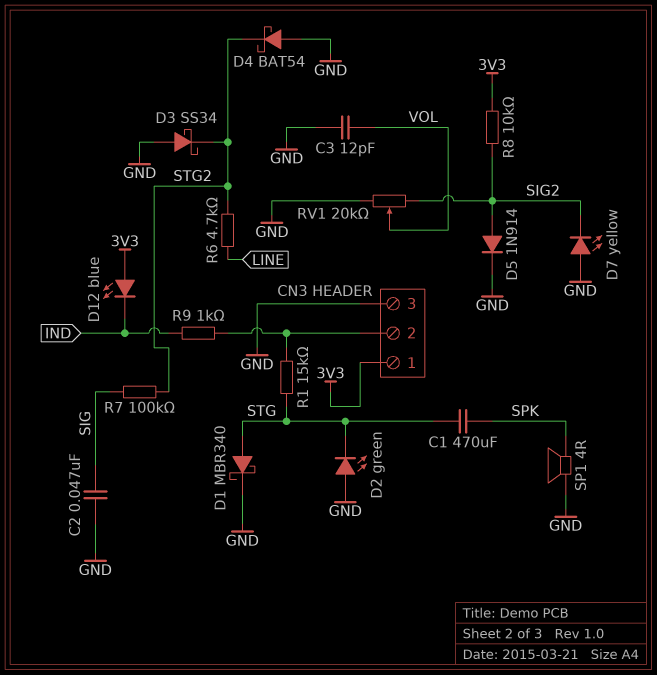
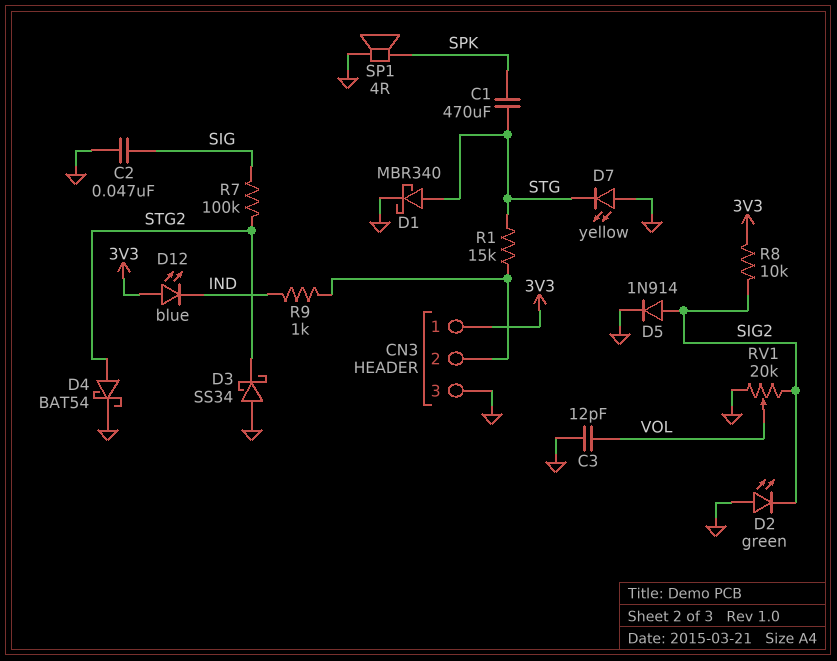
D2: LED green (A GND, K STG) -> LED green (A GND, K SIG2)
D4: schottky BAT54 (A GND, K STG2) -> schottky BAT54 (A STG2, K GND)
D7: LED yellow (A GND, K SIG2) -> LED yellow (A GND, K STG)
R6: 4.7k (LINE, STG2) -> none

